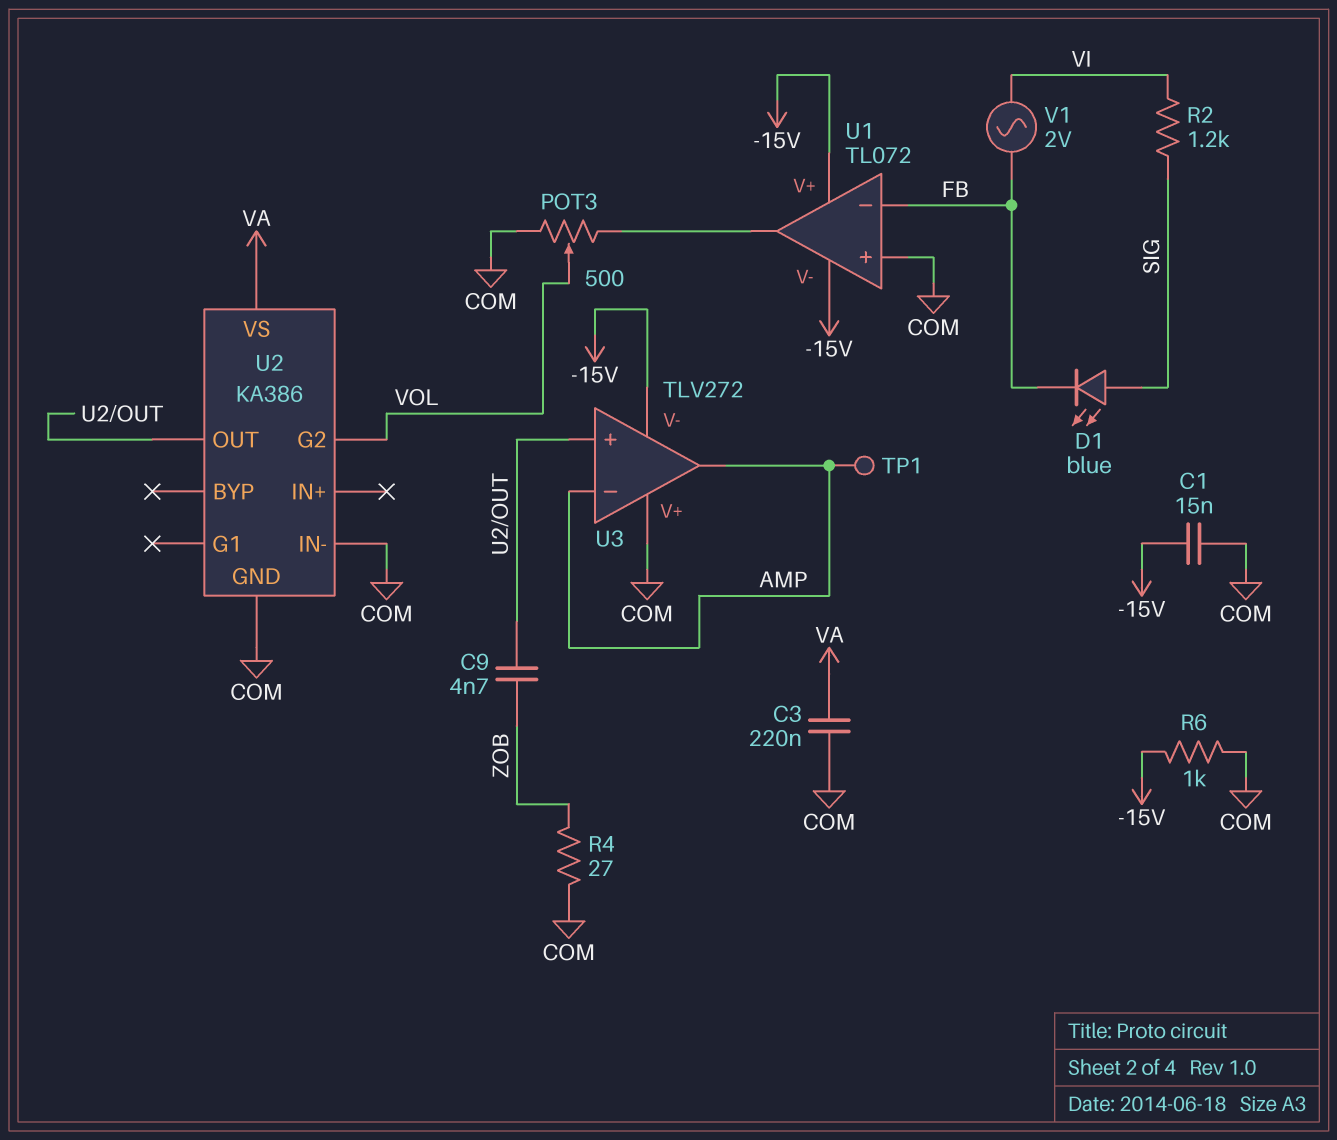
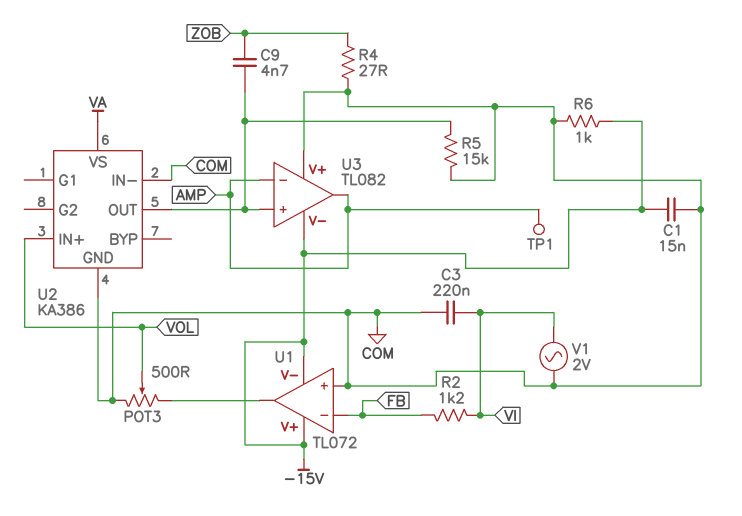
C3: 220nF (COM, VA) -> 220nF (COM, VI)
D1: LED blue (A SIG, K FB) -> none
R2: 1.2k (SIG, VI) -> 1.2k (FB, VI)
R5: none -> 15k (COM, U2/OUT)
U2 pin G2: VOL -> none
U2 pin IN+: none -> VOL
U3: TLV272 -> TL082
V1: AC 2V (FB, VI) -> AC 2V (COM, VI)

